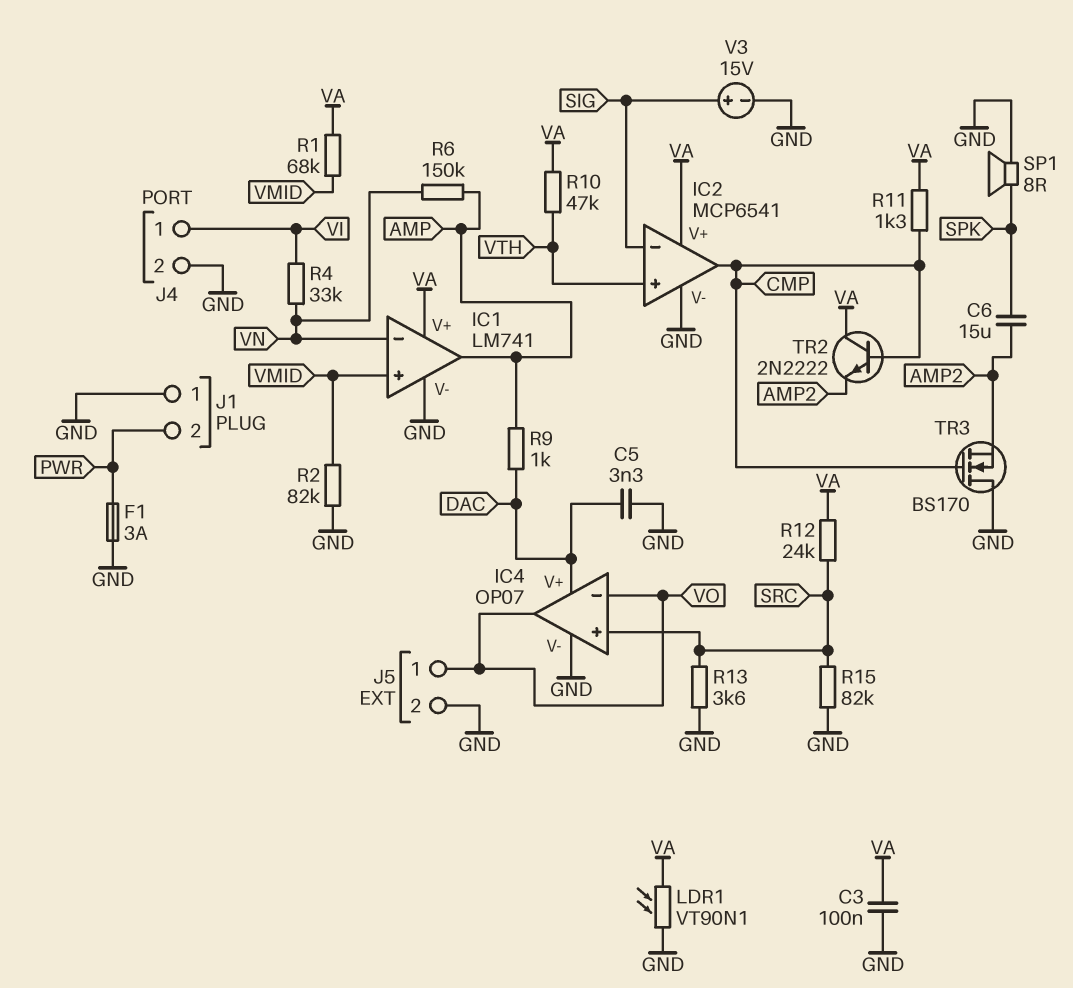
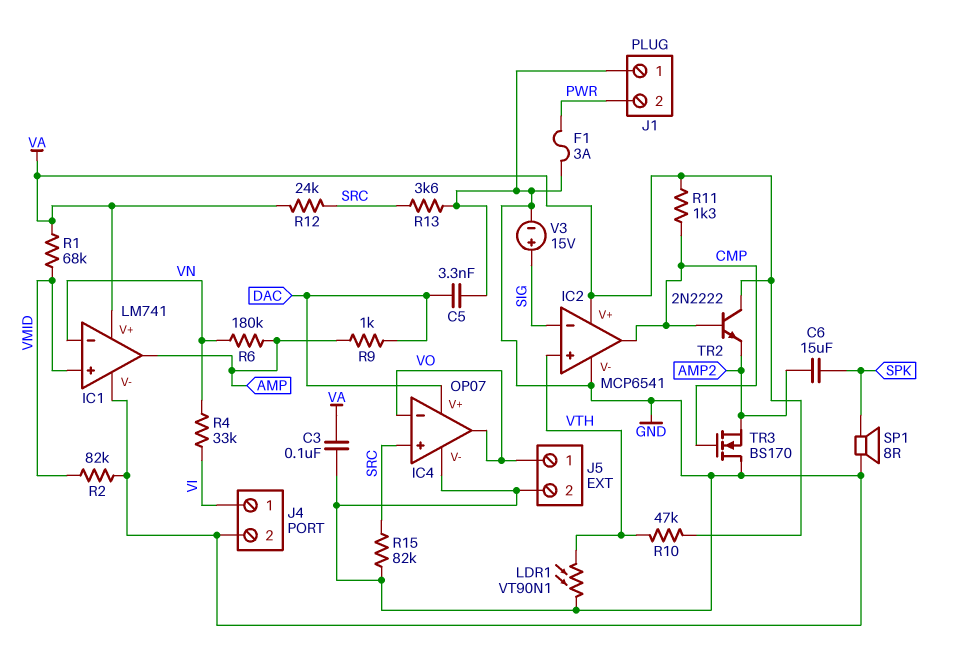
LDR1: VT90N1 (GND, VA) -> VT90N1 (GND, VTH)
R6: 150k (AMP, VN) -> 180k (AMP, VN)

